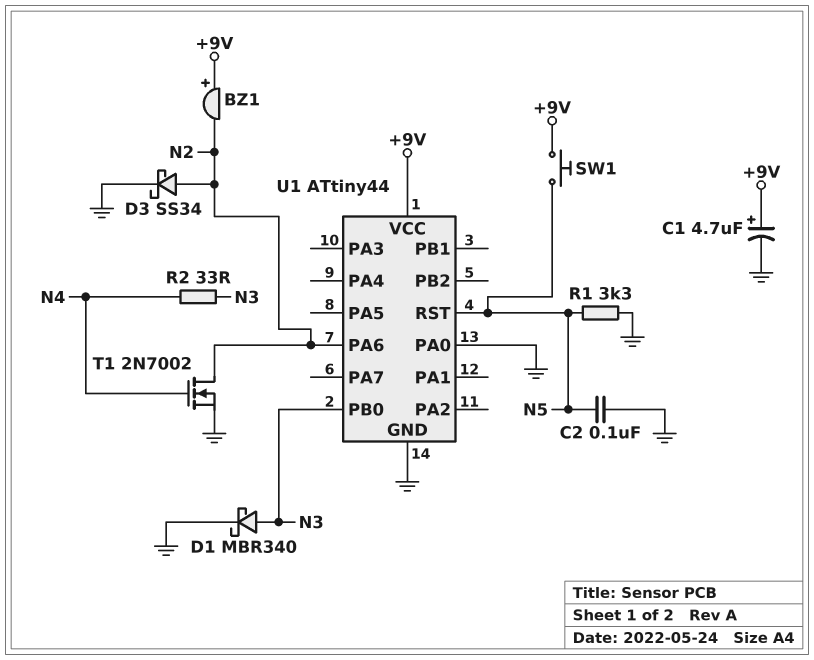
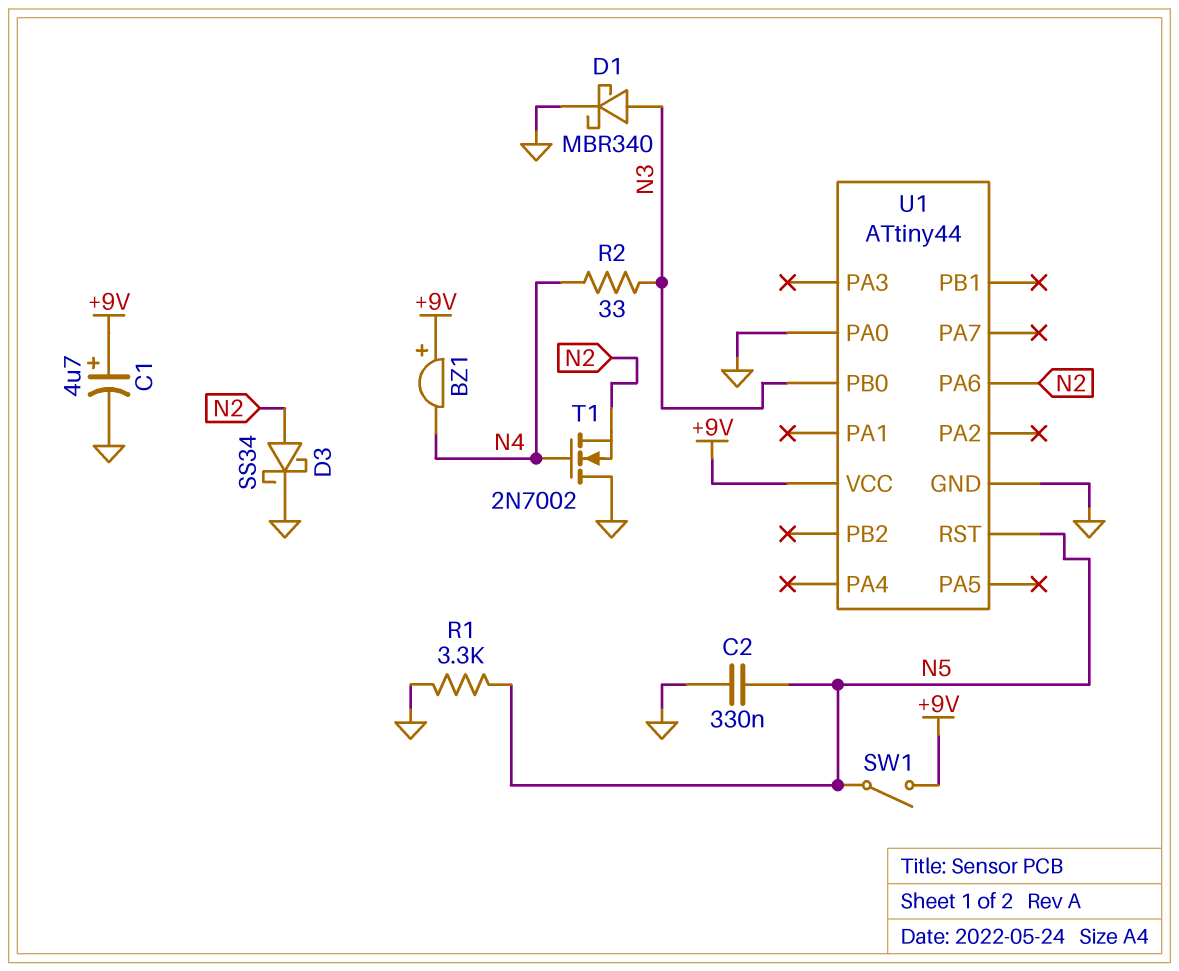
BZ1: buzzer (plus +9V, minus N2) -> buzzer (plus +9V, minus N4)
C2: 100nF (GND, N5) -> 330nF (GND, N5)
SW1: button (+9V, N5) -> switch (+9V, N5)
T1: NMOS 2N7002 (G N4, D N2, S GND) -> NMOS 2N7002 (G N4, D GND, S N2)

